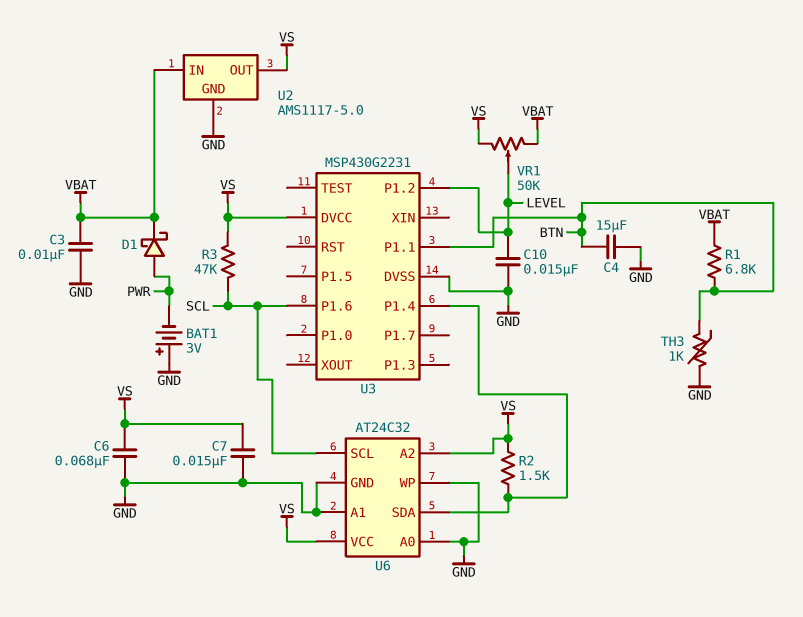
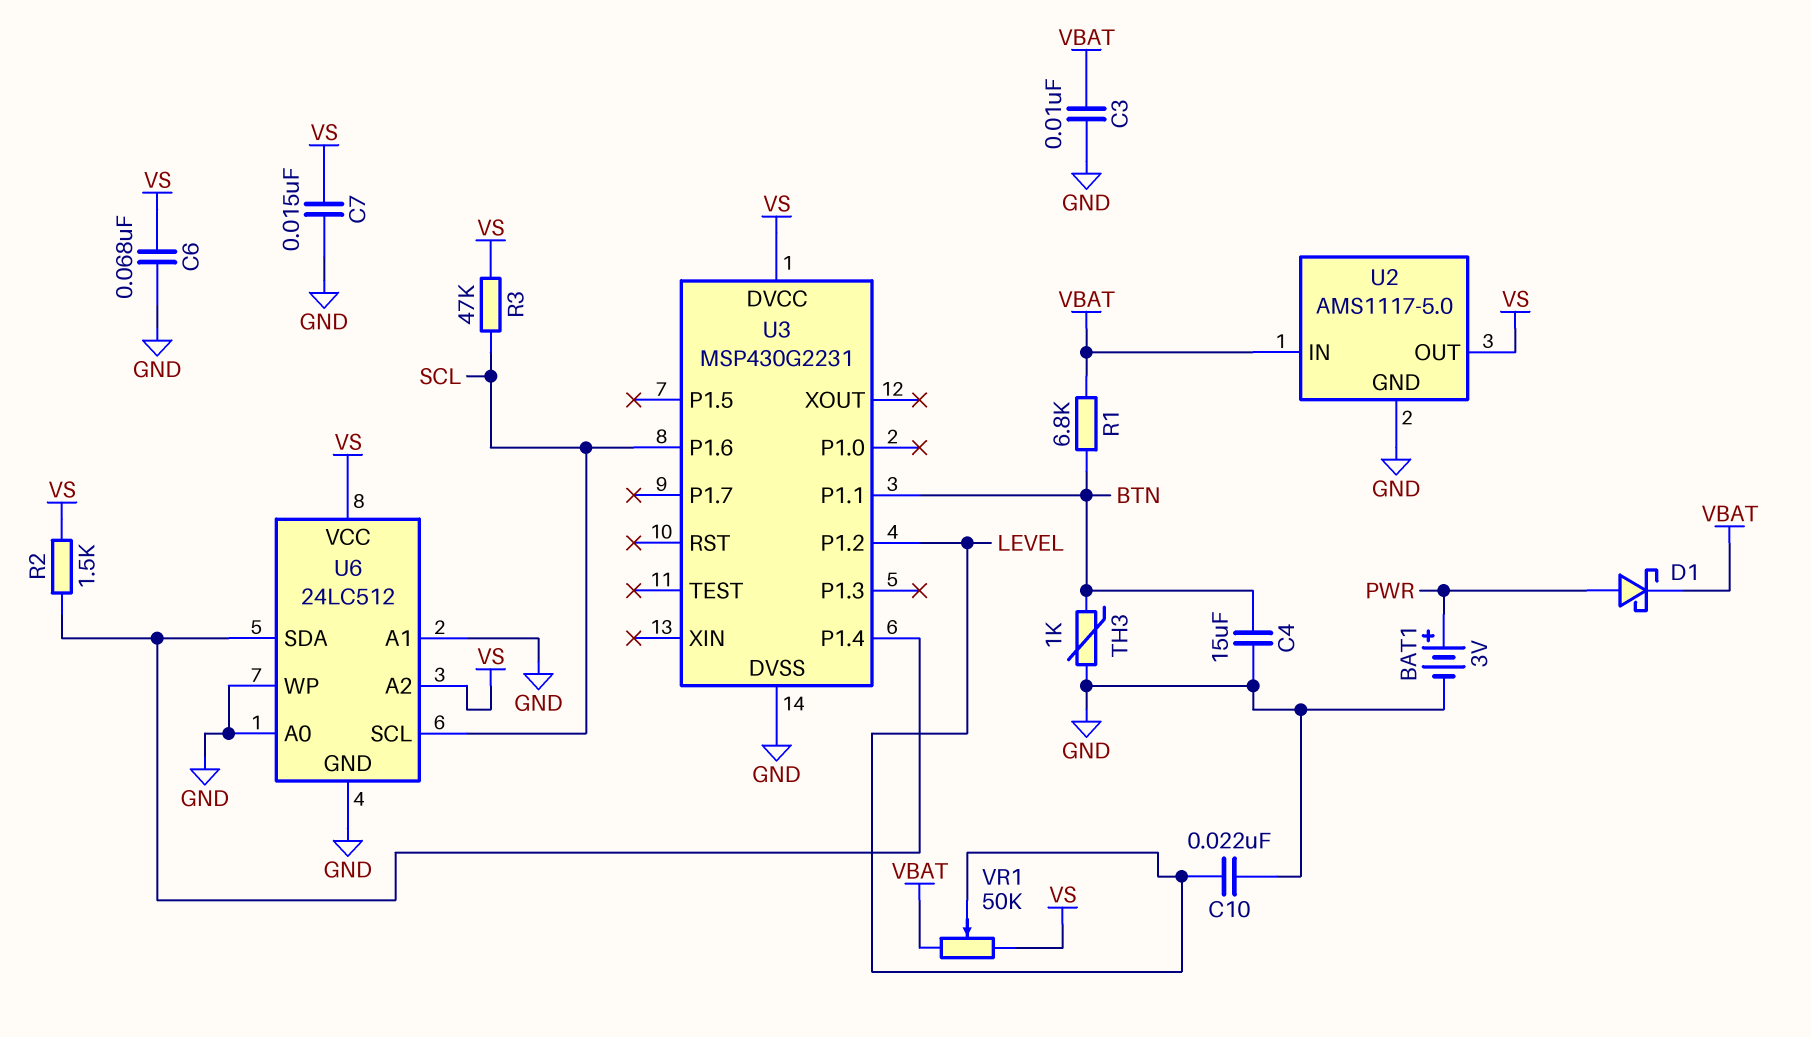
BAT1: 3V (plus GND, minus PWR) -> 3V (plus PWR, minus GND)
C10: 15nF (GND, LEVEL) -> 22nF (GND, LEVEL)
U6: AT24C32 -> 24LC512

